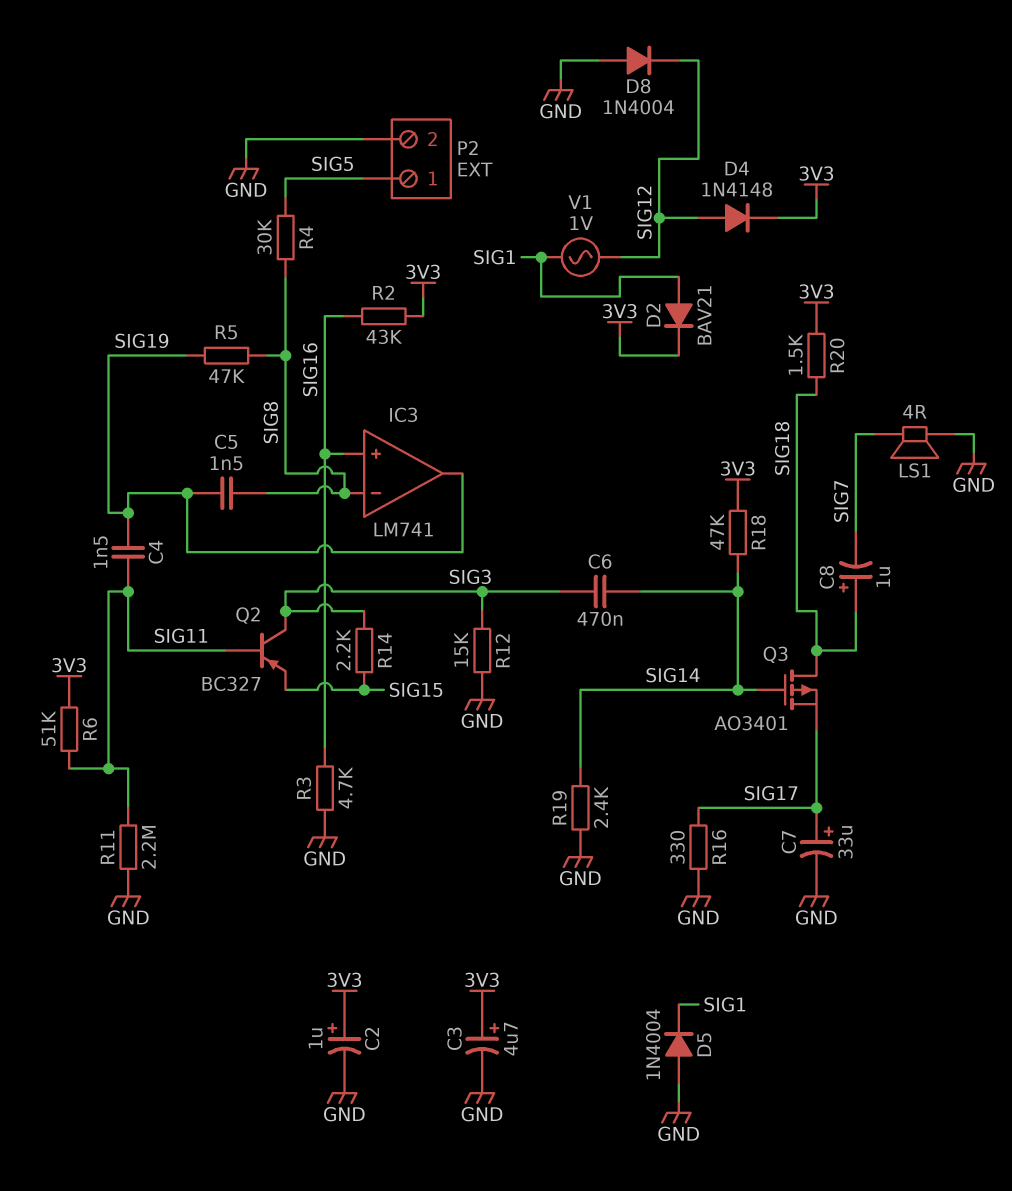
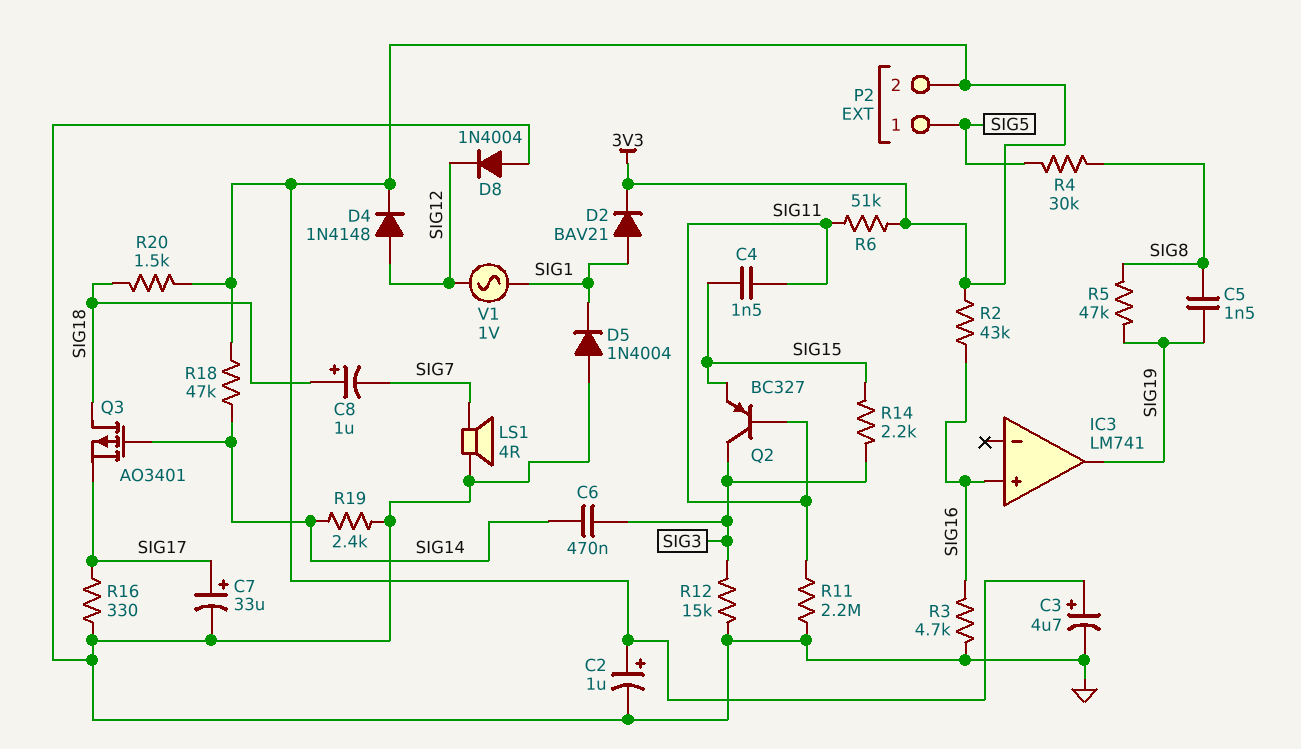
C4: 1.5nF (SIG11, SIG19) -> 1.5nF (SIG11, SIG15)
IC3 pin in-: SIG8 -> none
P2 pin 2: GND -> 3V3

